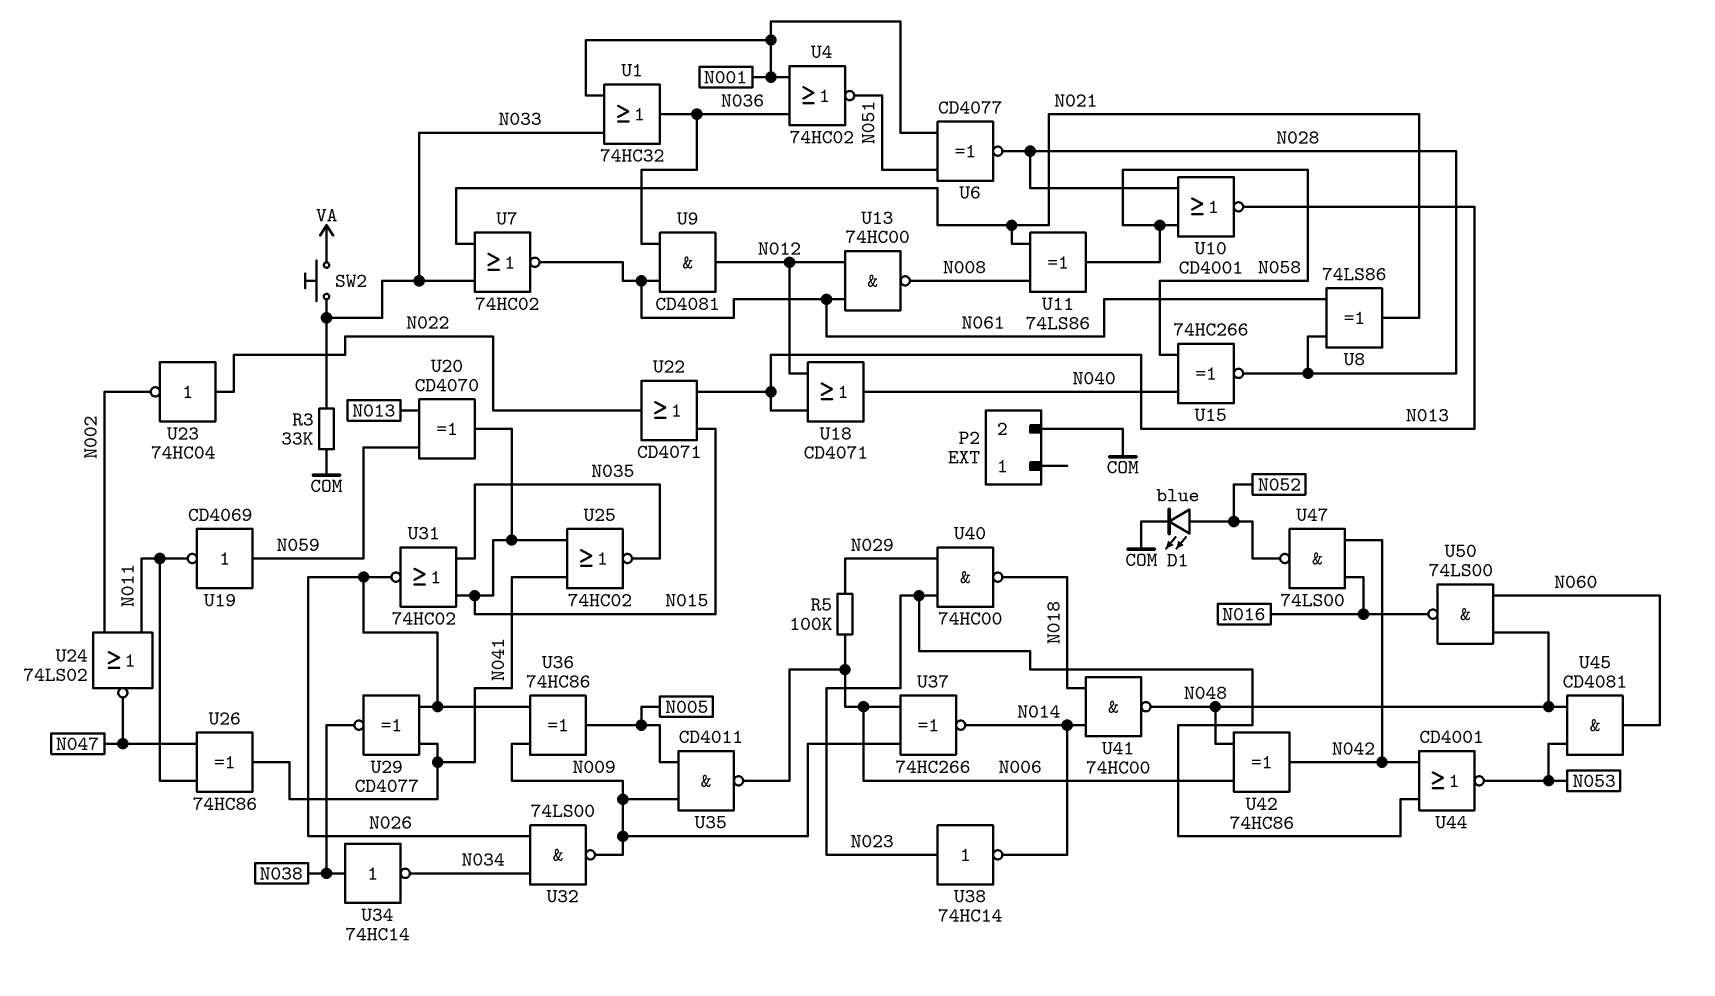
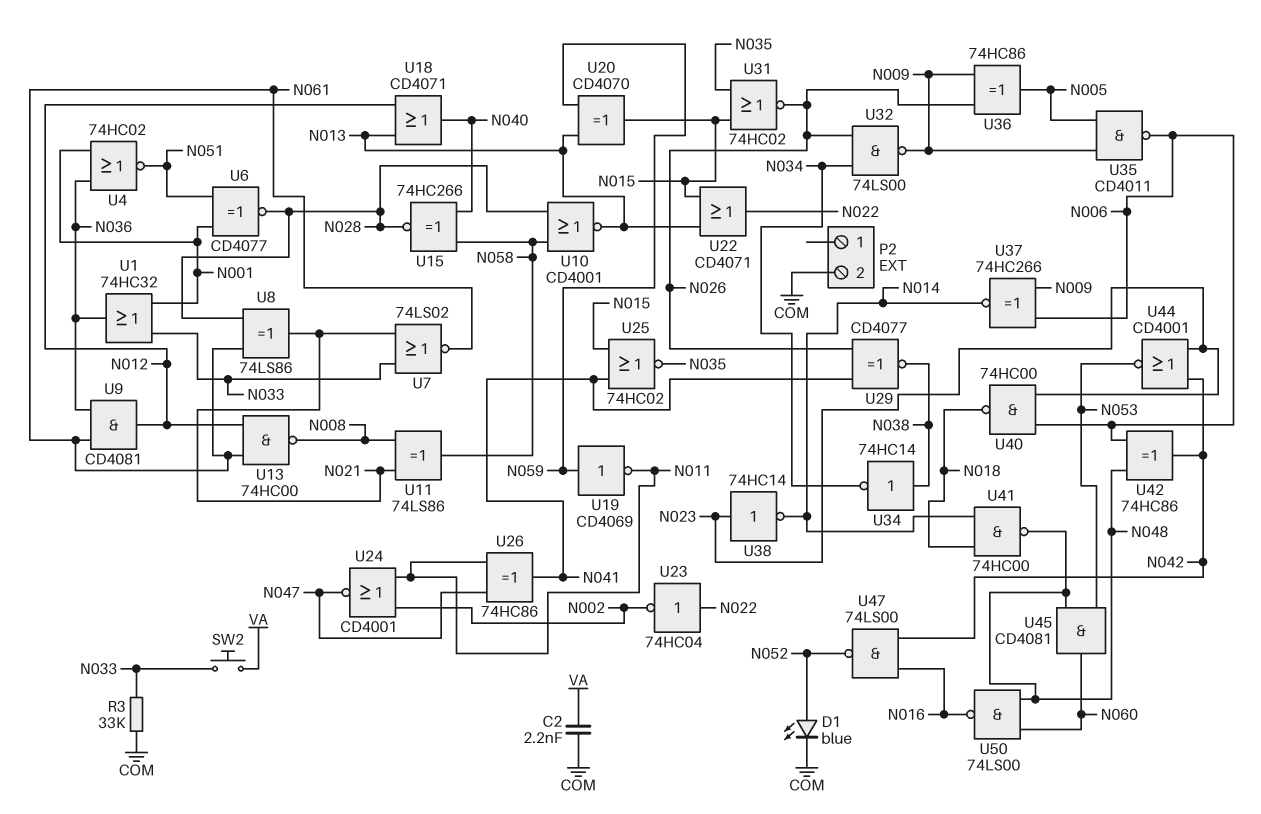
C2: none -> 2.2nF (COM, VA)
R5: 100k (N006, N029) -> none
U7: NOR 74HC02 (in N021, in N033, out N061) -> NOR 74LS02 (in N021, in N033, out N061)
U24: NOR 74LS02 (in N002, in N011, out N047) -> NOR CD4001 (in N002, in N011, out N047)
U40: NAND 74HC00 (in N023, in N029, out N018) -> NAND 74HC00 (in N006, in N023, out N018)

